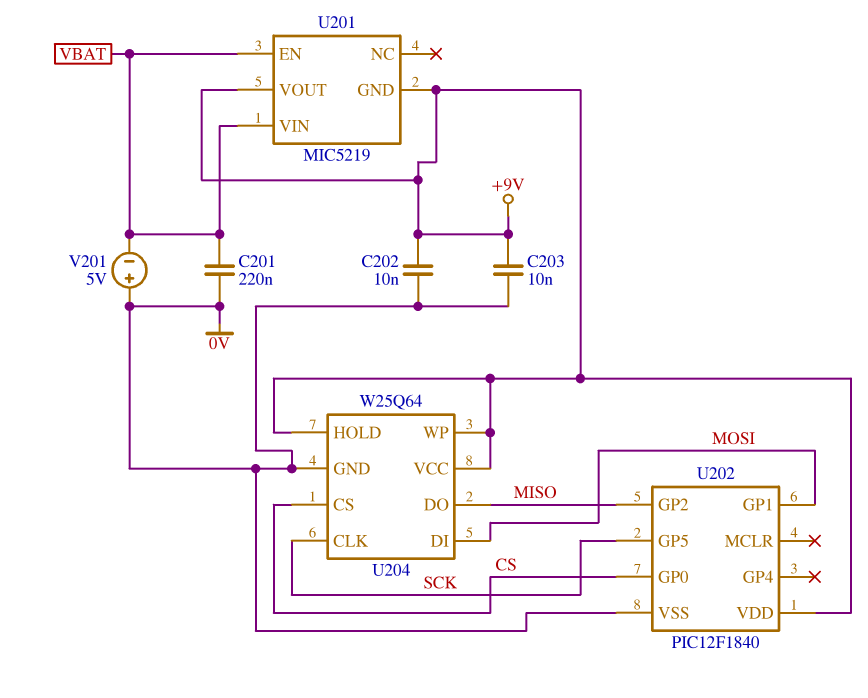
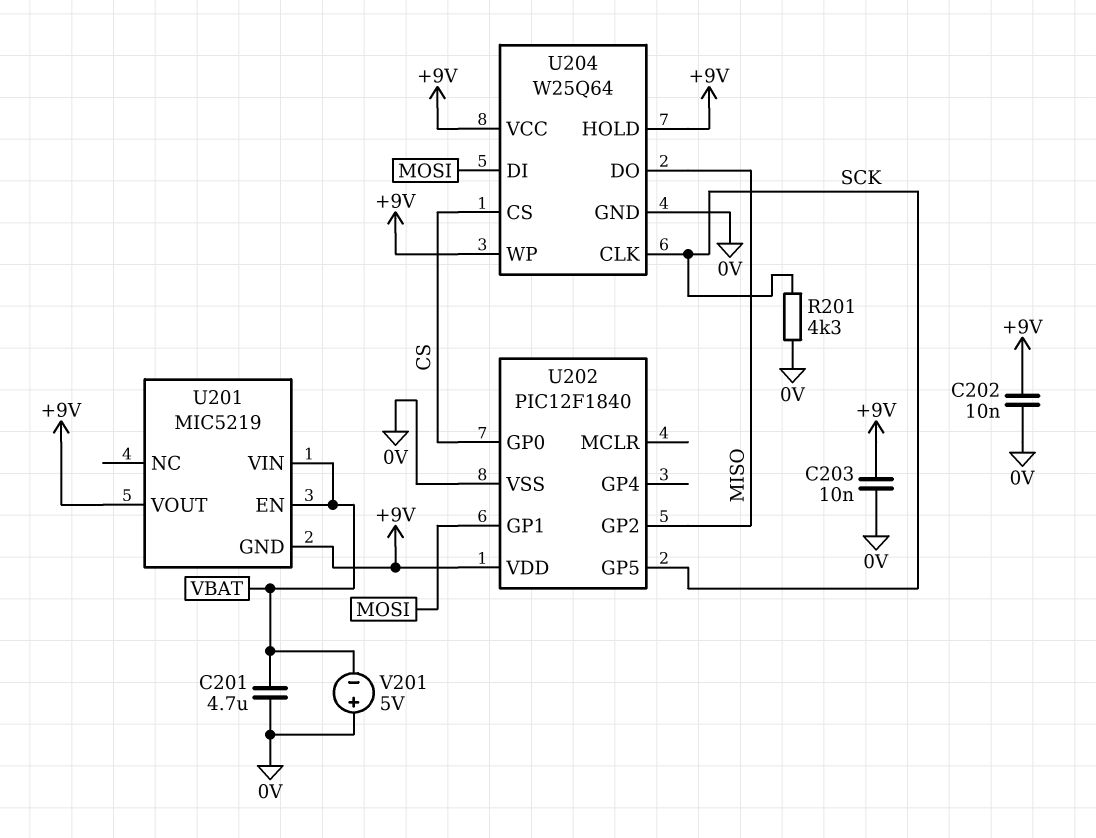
C201: 220nF (0V, VBAT) -> 4.7uF (0V, VBAT)
R201: none -> 4.3k (0V, SCK)

